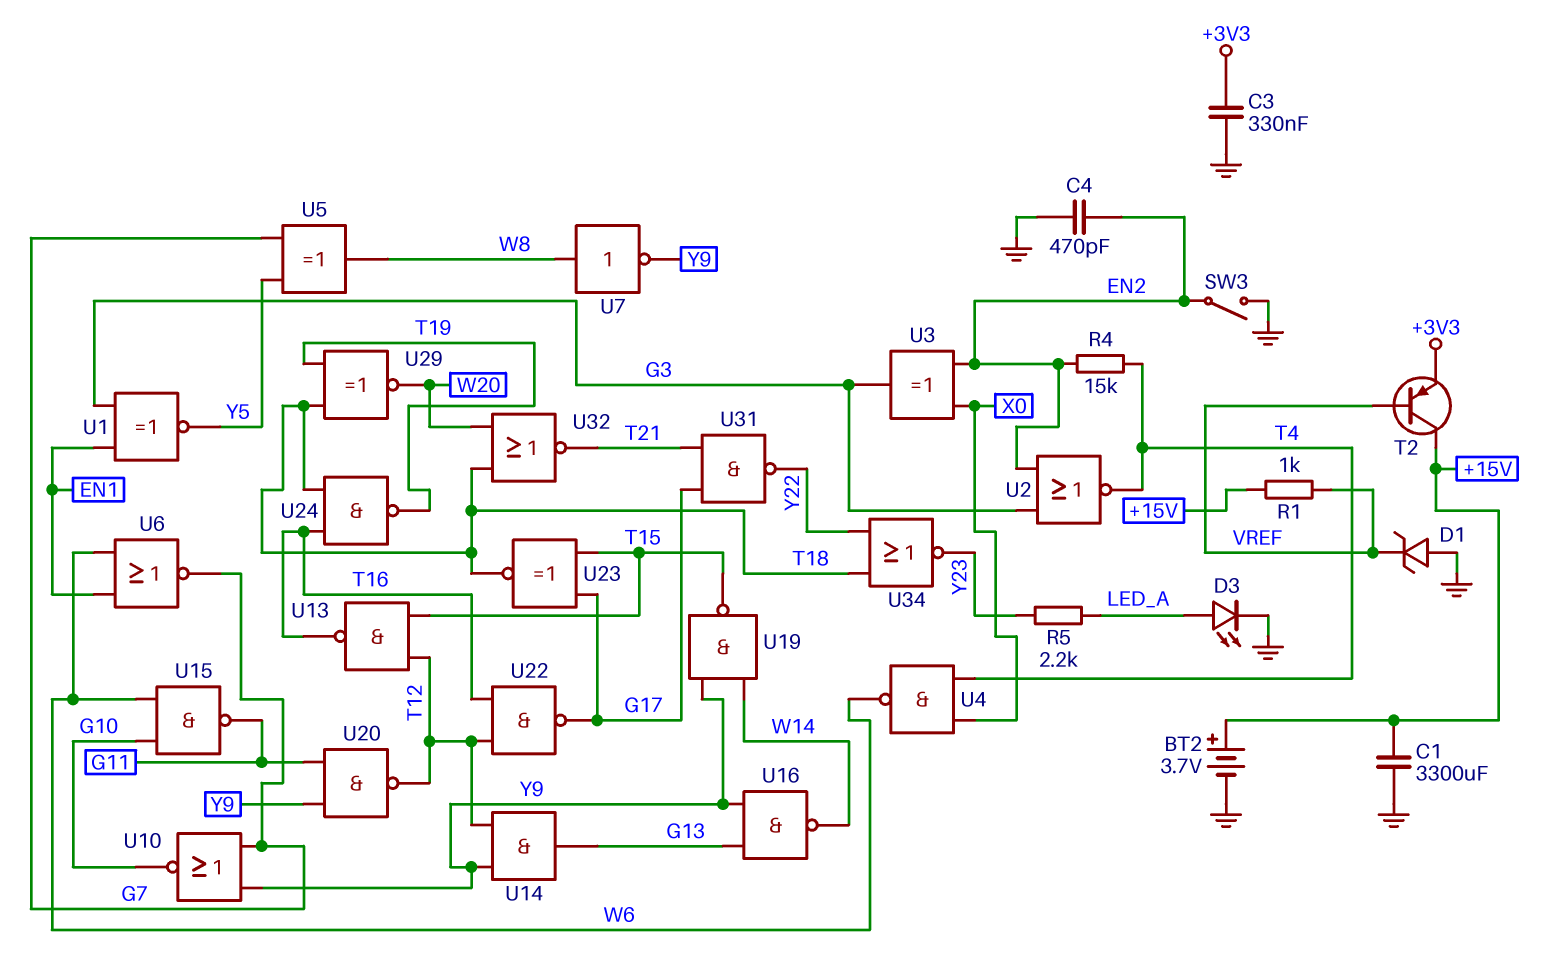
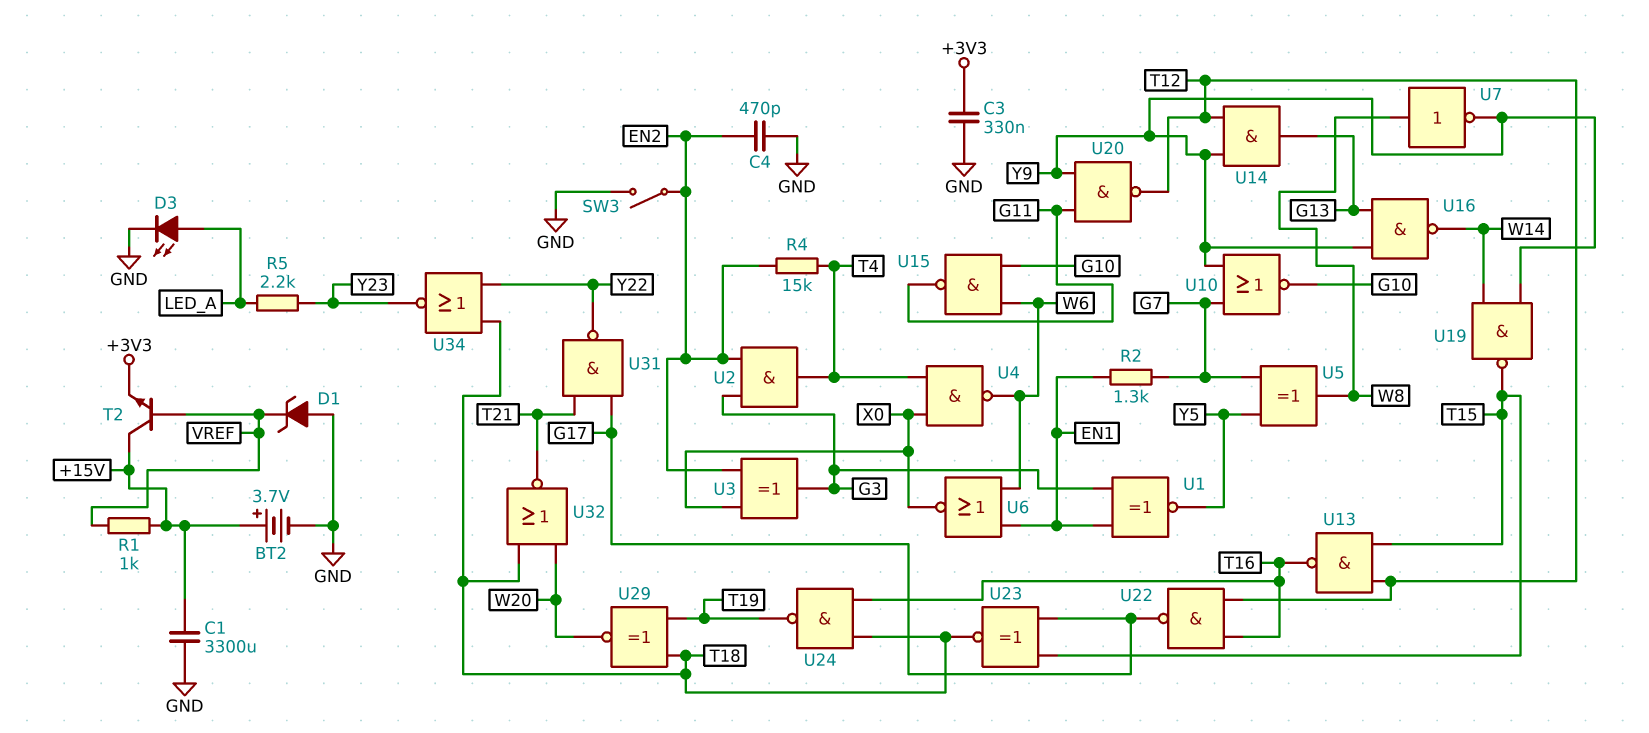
R2: none -> 1.3k (EN1, G7)
T2: PNP (B VREF, C +15V, E +3V3) -> NPN (B VREF, C +15V, E +3V3)
U2: NOR (in EN2, in G3, out T4) -> AND (in EN2, in G3, out T4)
U6: NOR (in EN1, in W6, out G7) -> NOR (in EN1, in W6, out X0)

